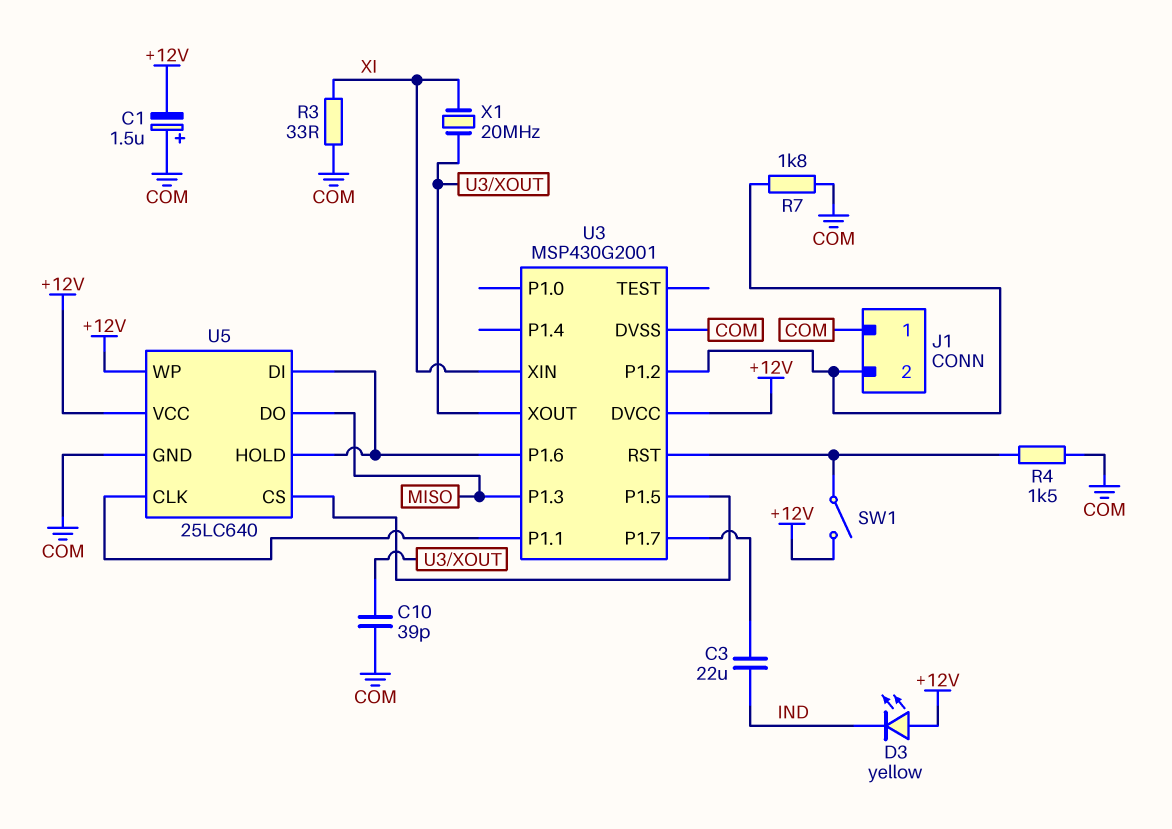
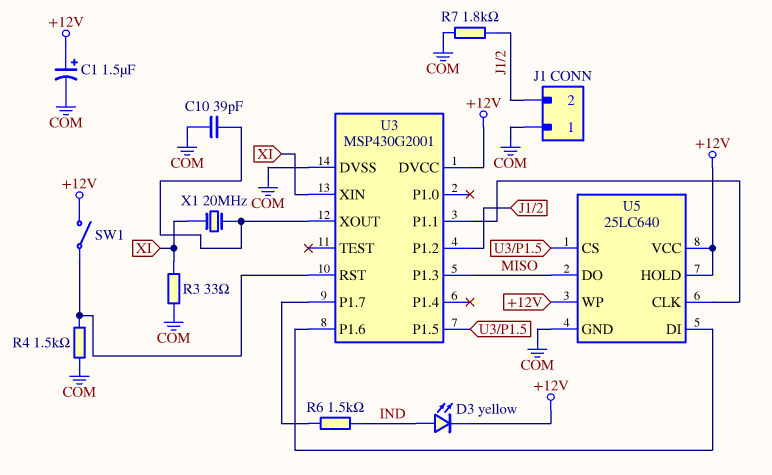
C1: 1.5uF (plus COM, minus +12V) -> 1.5uF (plus +12V, minus COM)
C3: 22uF (IND, U3/P1.7) -> none
D3: LED yellow (A +12V, K IND) -> LED yellow (A IND, K +12V)
R6: none -> 1.5k (IND, U3/P1.7)
U5 pin HOLD: U3/P1.6 -> +12V

